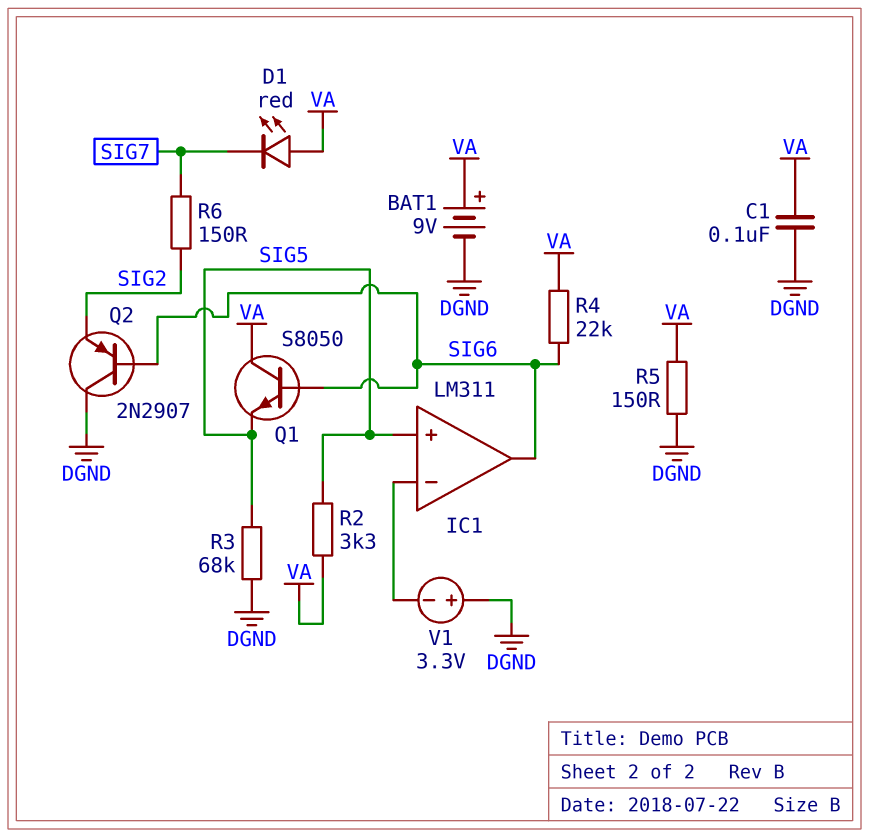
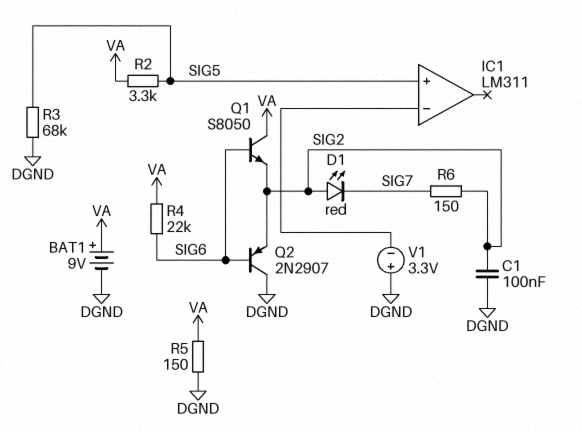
C1: 100nF (DGND, VA) -> 100nF (DGND, SIG2)
D1: LED red (A VA, K SIG7) -> LED red (A SIG2, K SIG7)
IC1 pin out: SIG6 -> none
Q1: NPN S8050 (B SIG6, C VA, E SIG5) -> NPN S8050 (B SIG6, C VA, E SIG2)

